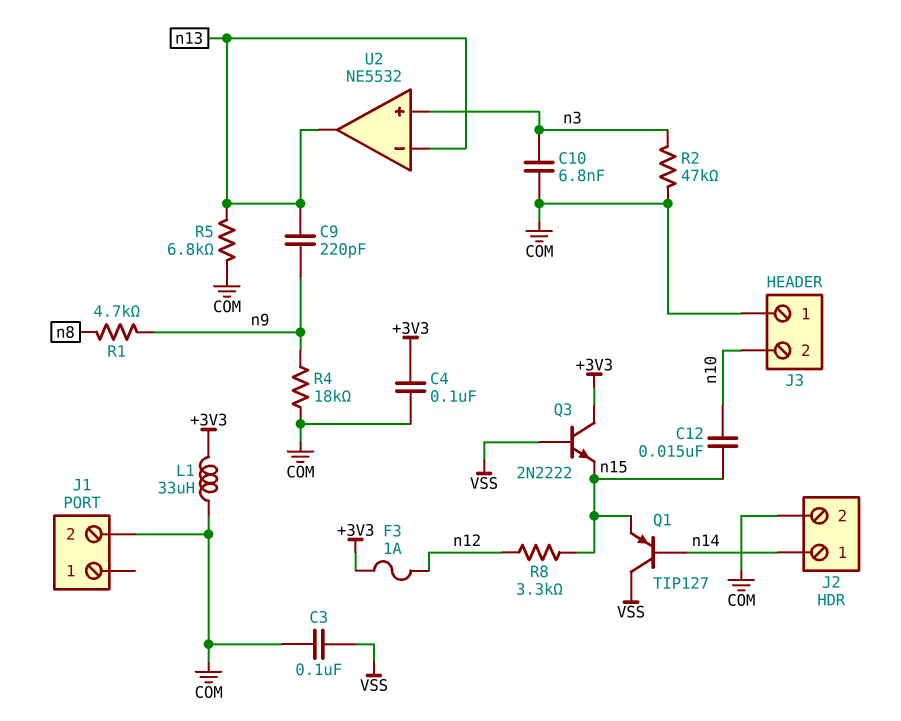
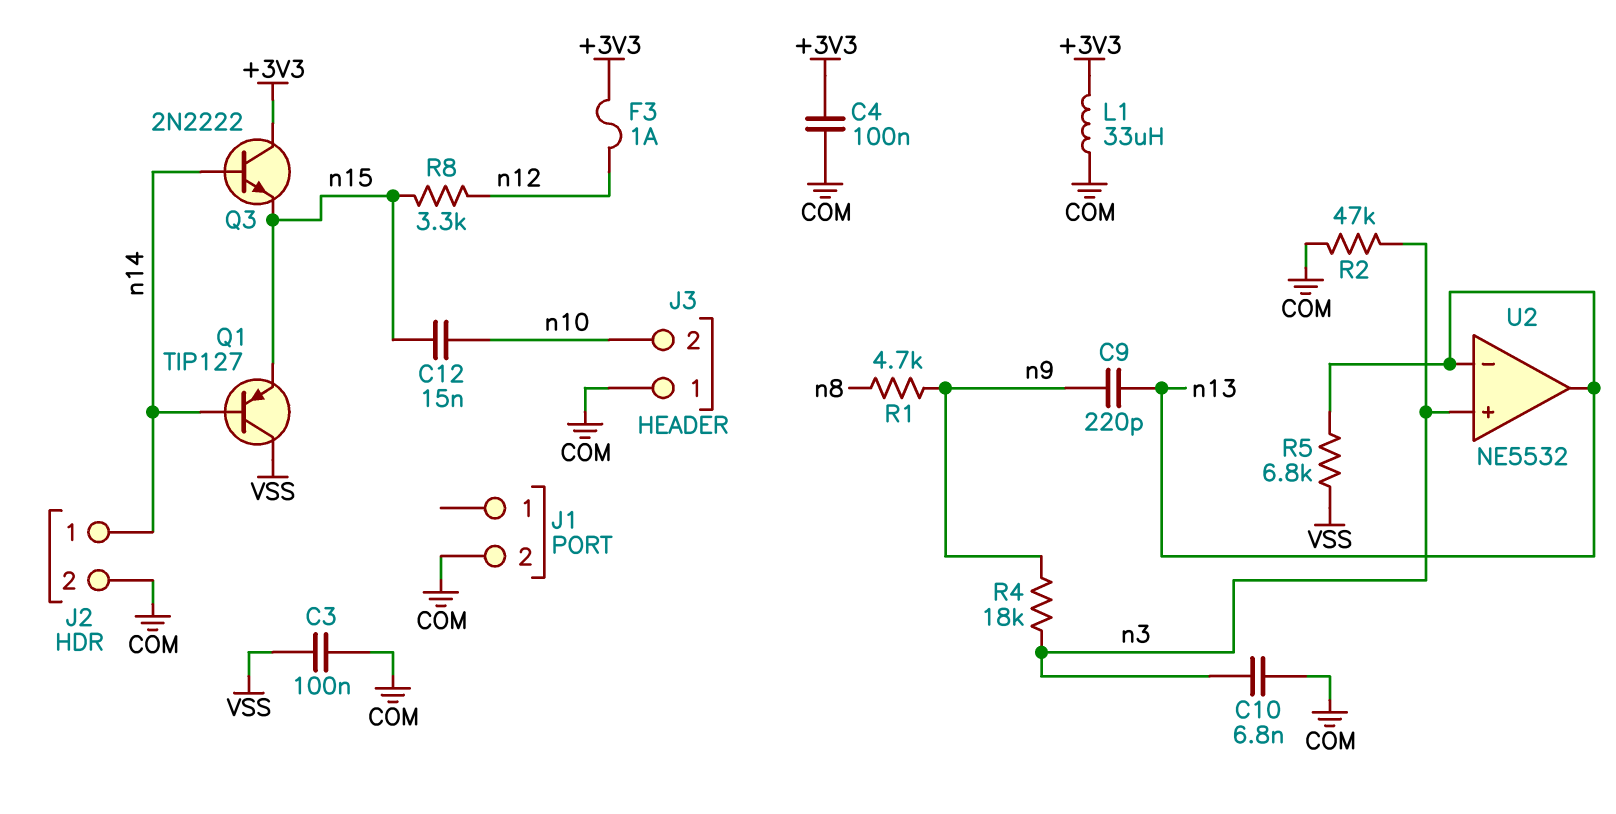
Q3: NPN 2N2222 (B VSS, C +3V3, E n15) -> NPN 2N2222 (B n14, C +3V3, E n15)
R4: 18k (COM, n9) -> 18k (n3, n9)
R5: 6.8k (COM, n13) -> 6.8k (VSS, n13)

